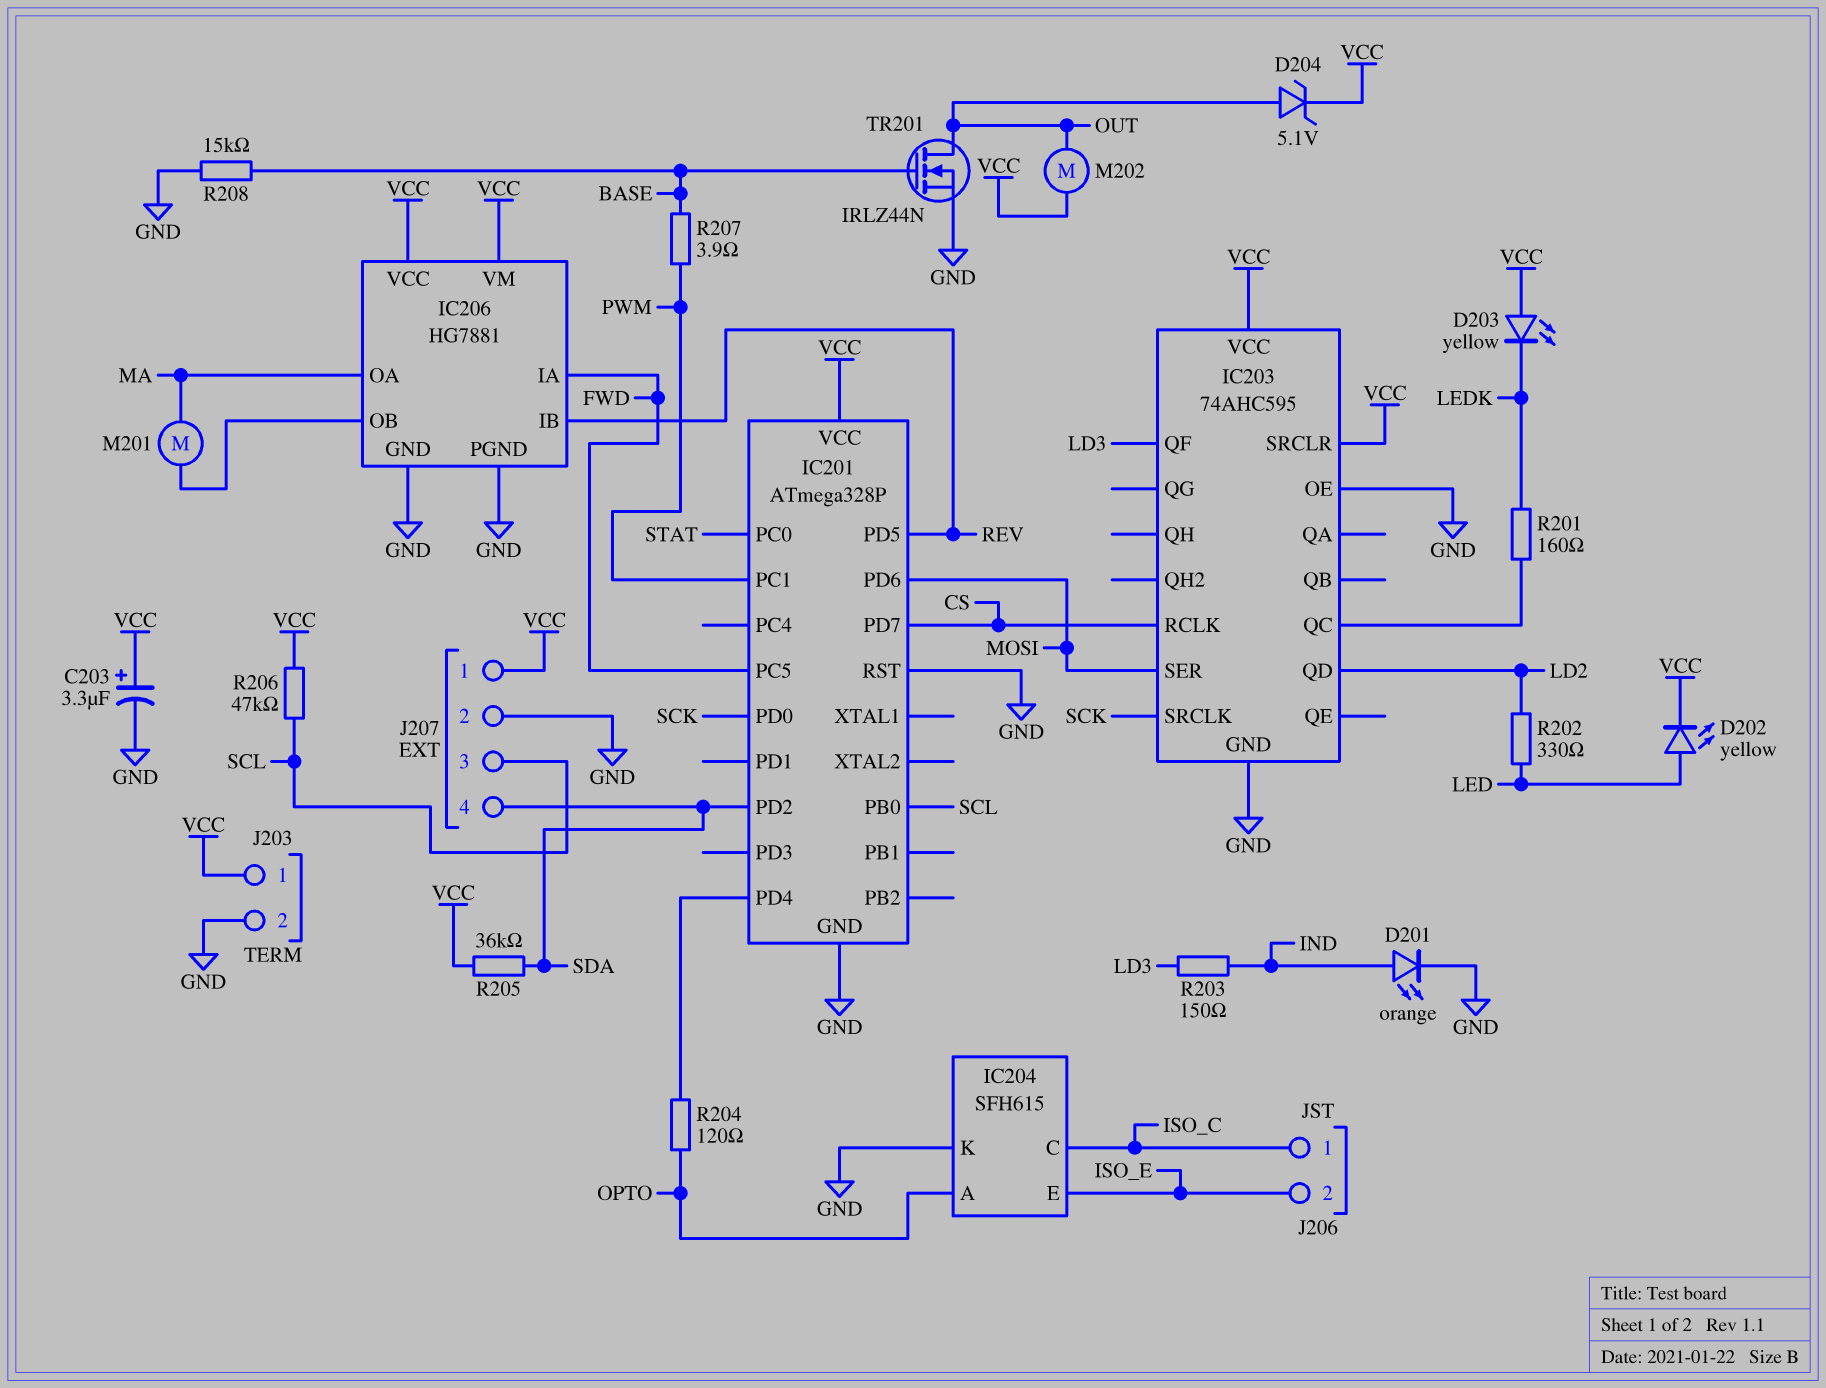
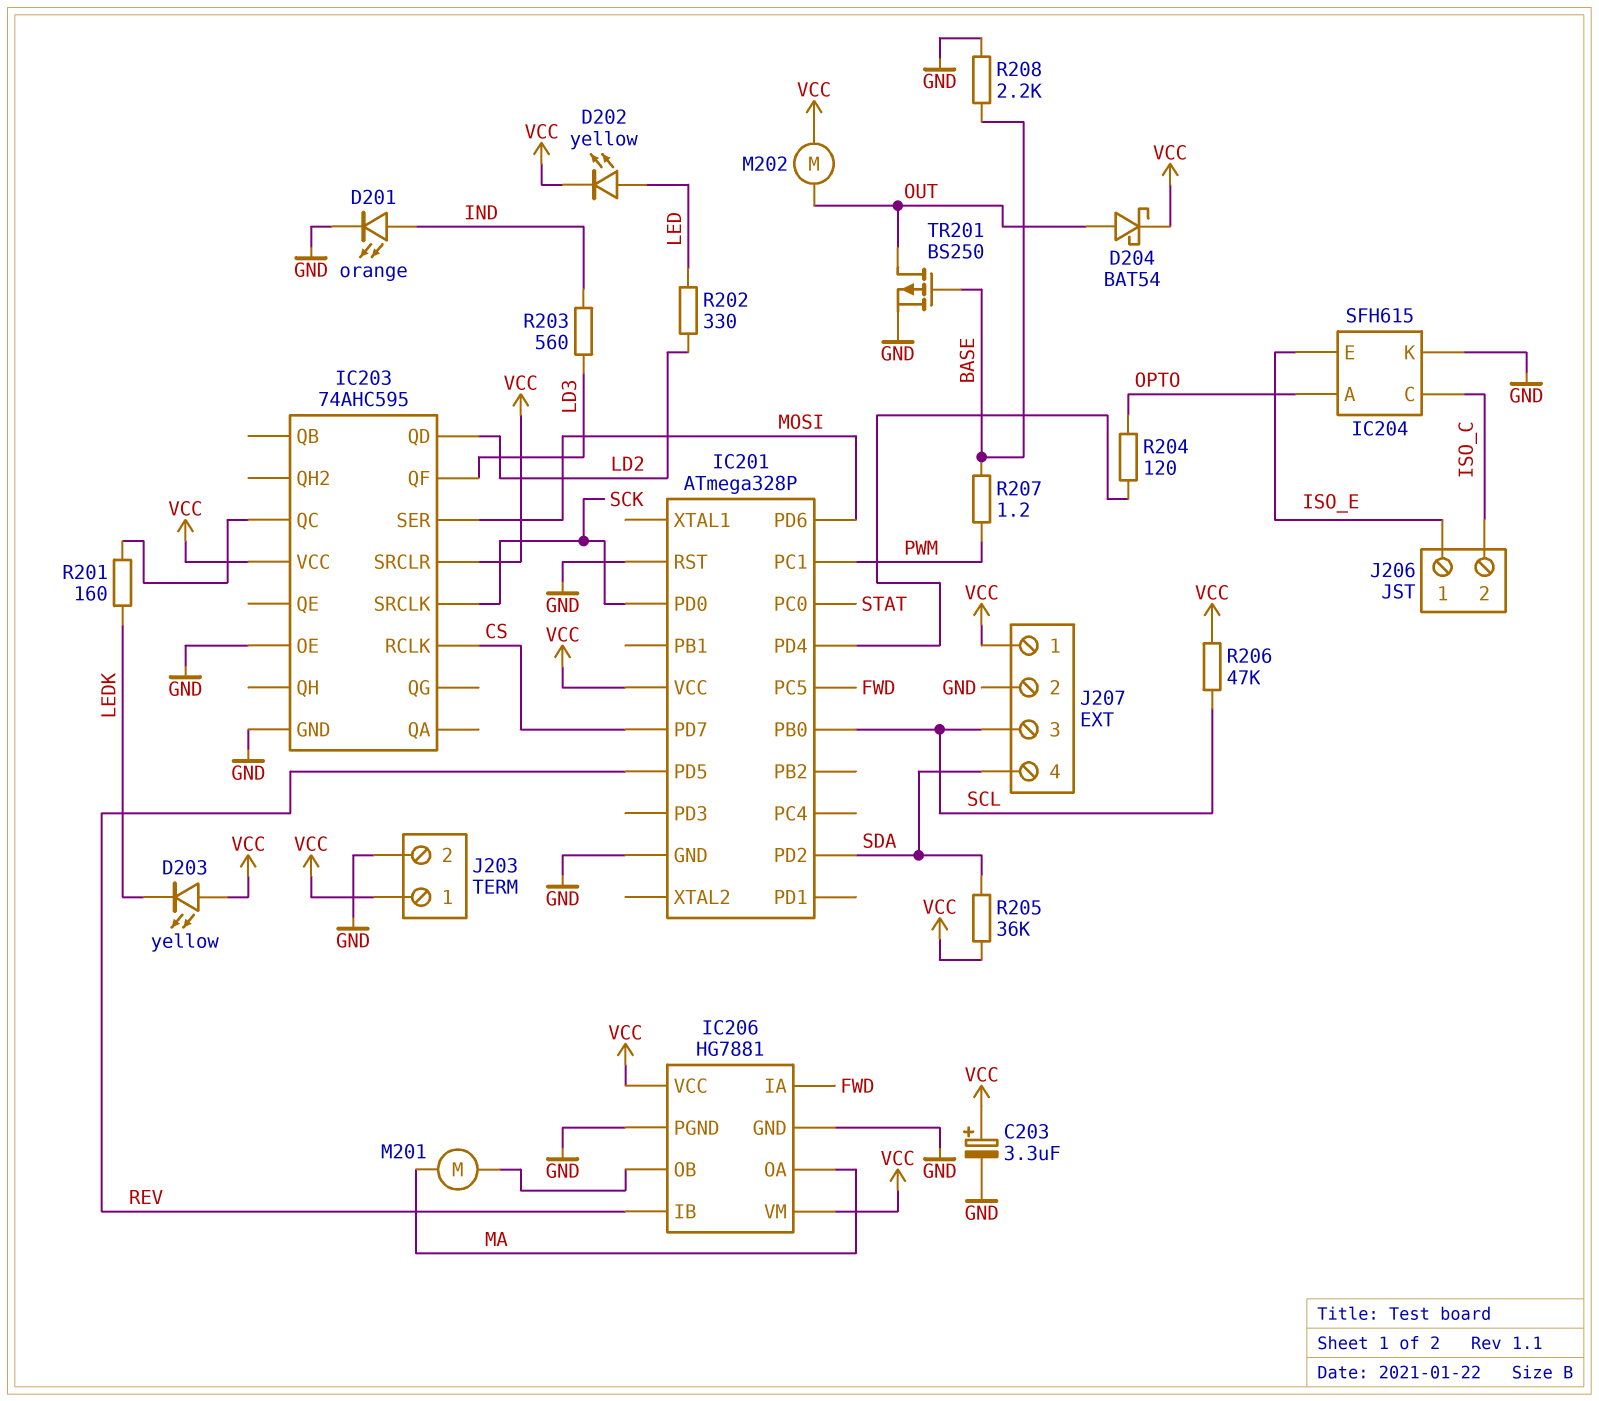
D204: zener 5.1V (A OUT, K VCC) -> schottky BAT54 (A OUT, K VCC)
J206 pin 1: ISO_C -> ISO_E
J206 pin 2: ISO_E -> ISO_C
R203: 150 (IND, LD3) -> 560 (IND, LD3)
R207: 3.9 (BASE, PWM) -> 1.2 (BASE, PWM)
R208: 15k (BASE, GND) -> 2.2k (BASE, GND)
TR201: NMOS IRLZ44N (G BASE, D OUT, S GND) -> PMOS BS250 (G BASE, D OUT, S GND)

